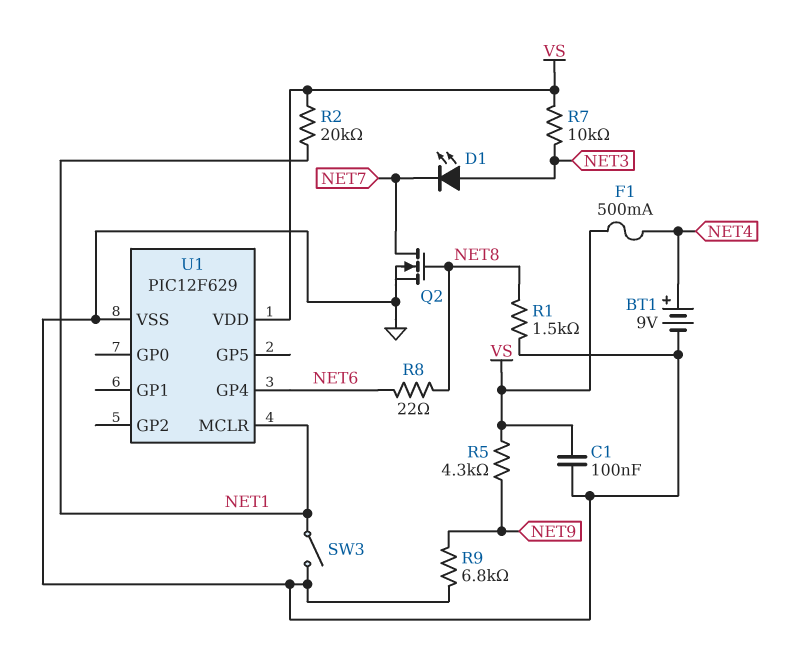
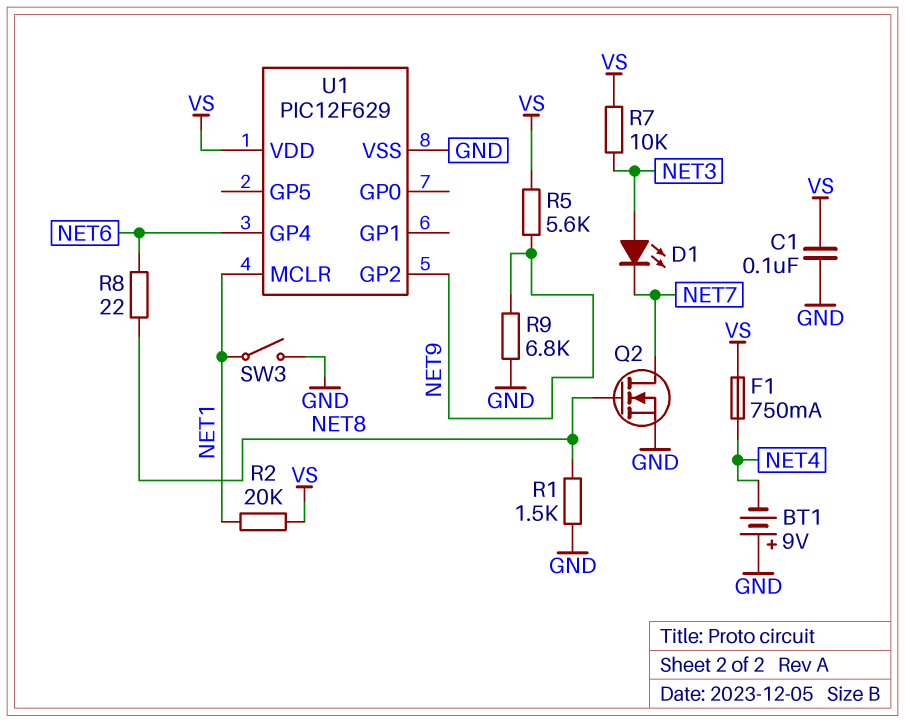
BT1: 9V (plus NET4, minus GND) -> 9V (plus GND, minus NET4)
F1: 500mA (NET4, VS) -> 750mA (NET4, VS)
R5: 4.3k (NET9, VS) -> 5.6k (NET9, VS)
U1 pin GP2: none -> NET9

